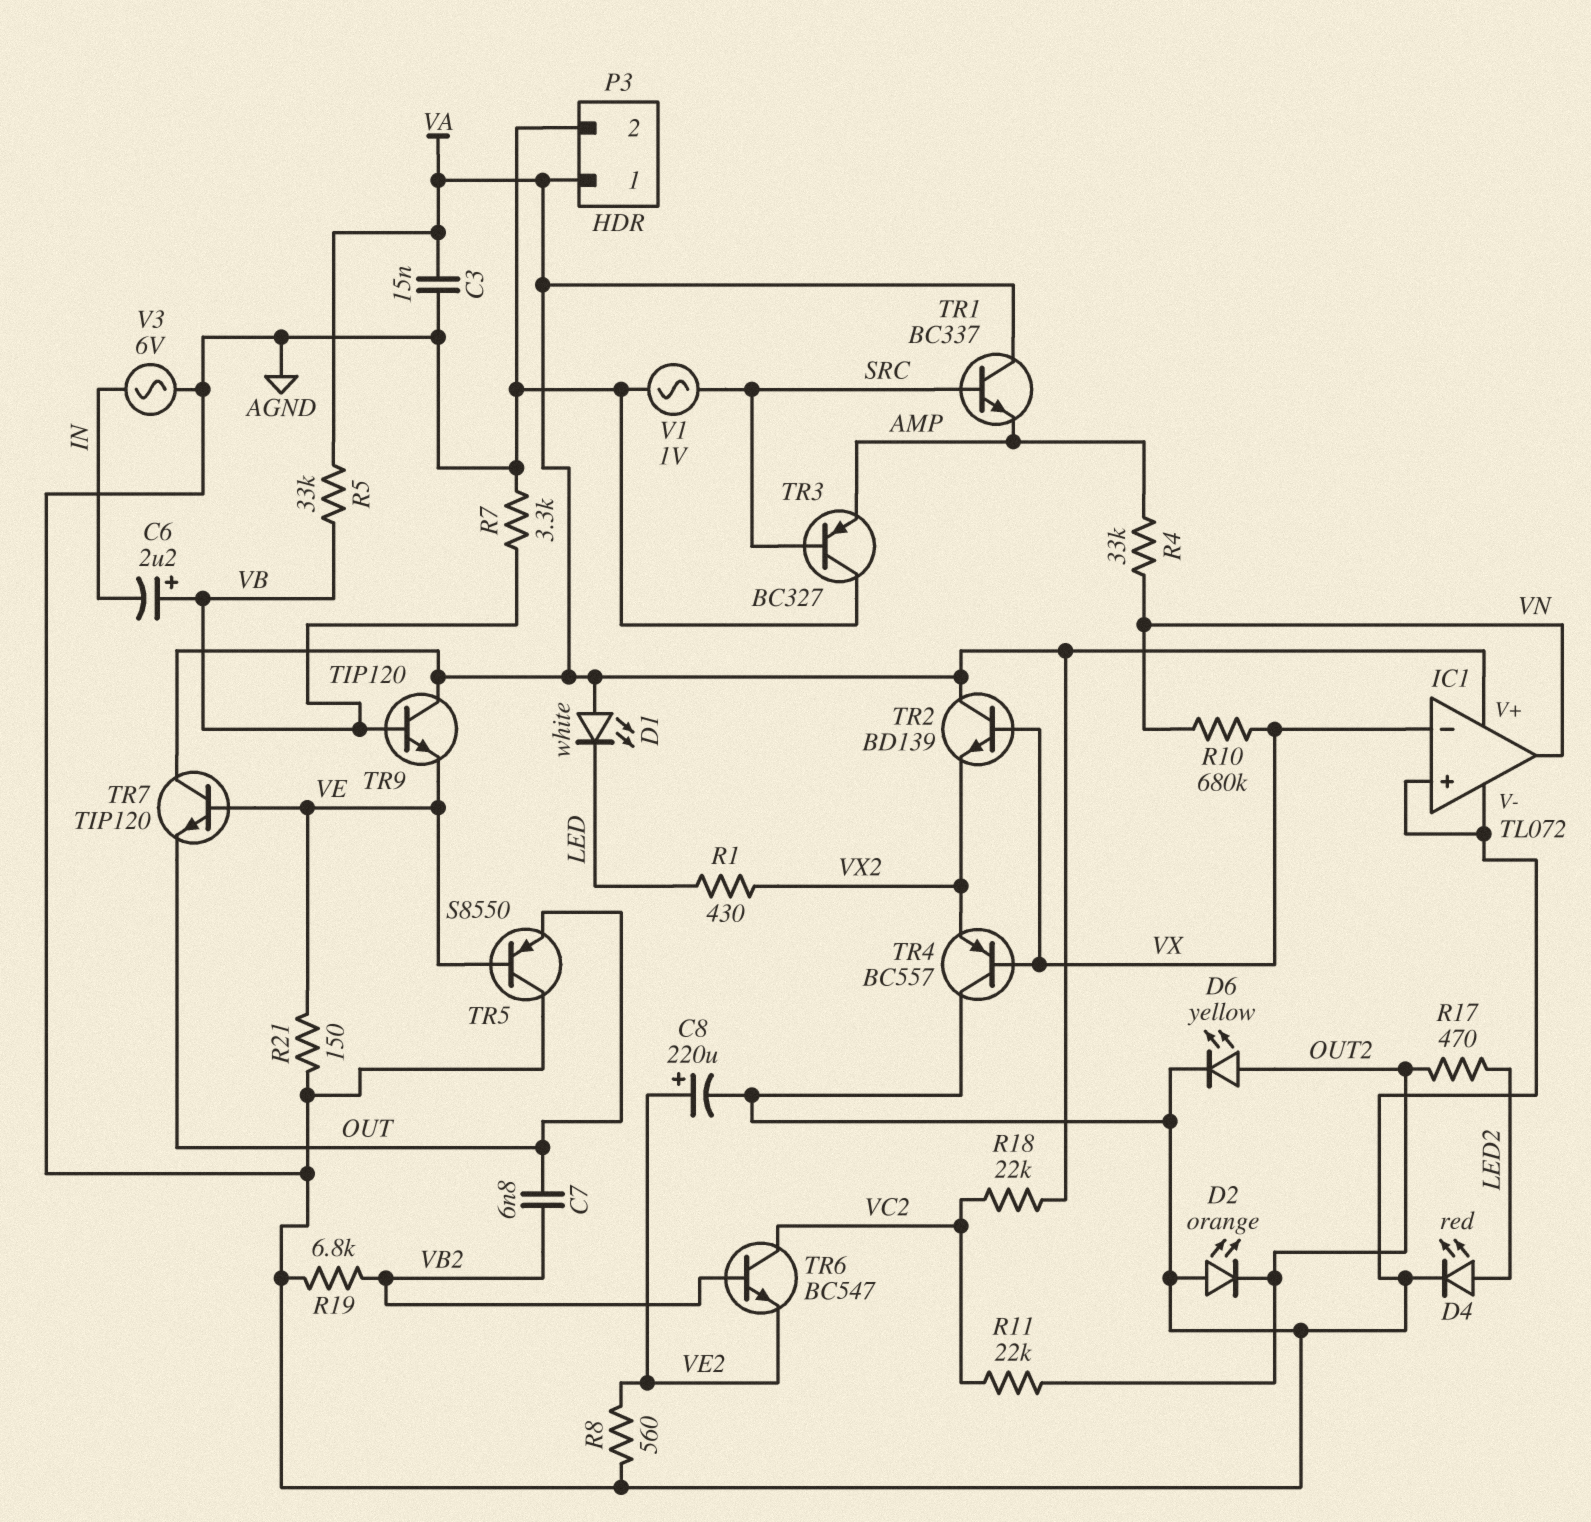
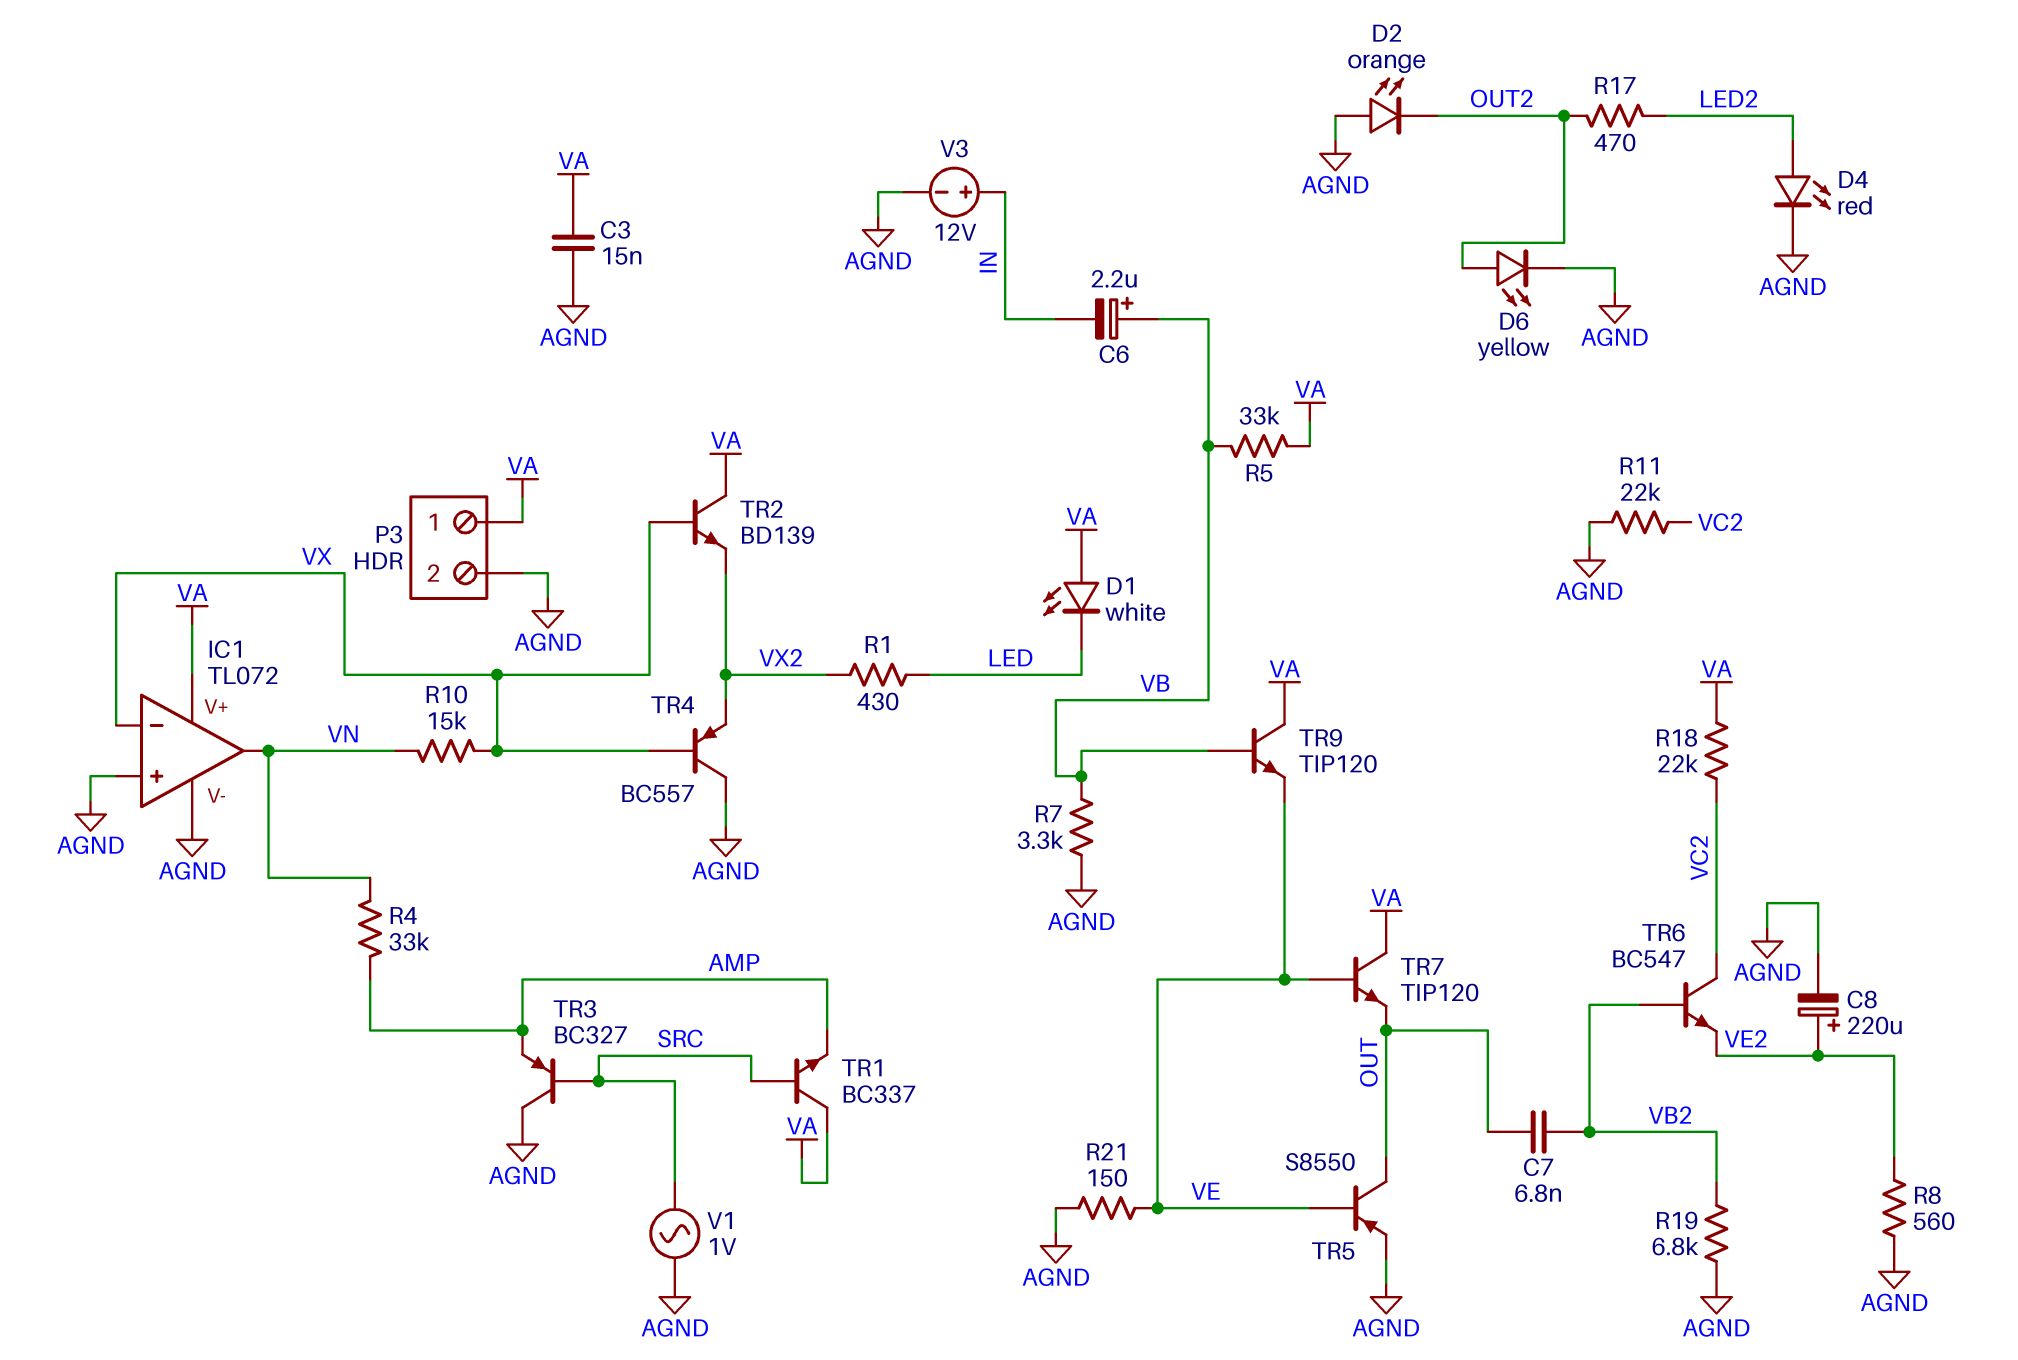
R10: 680k (VN, VX) -> 15k (VN, VX)
R11: 22k (OUT2, VC2) -> 22k (AGND, VC2)
TR5: PNP S8550 (B VE, C AGND, E OUT) -> PNP S8550 (B VE, C OUT, E AGND)
V3: AC 6V (AGND, IN) -> 12V (plus IN, minus AGND)

